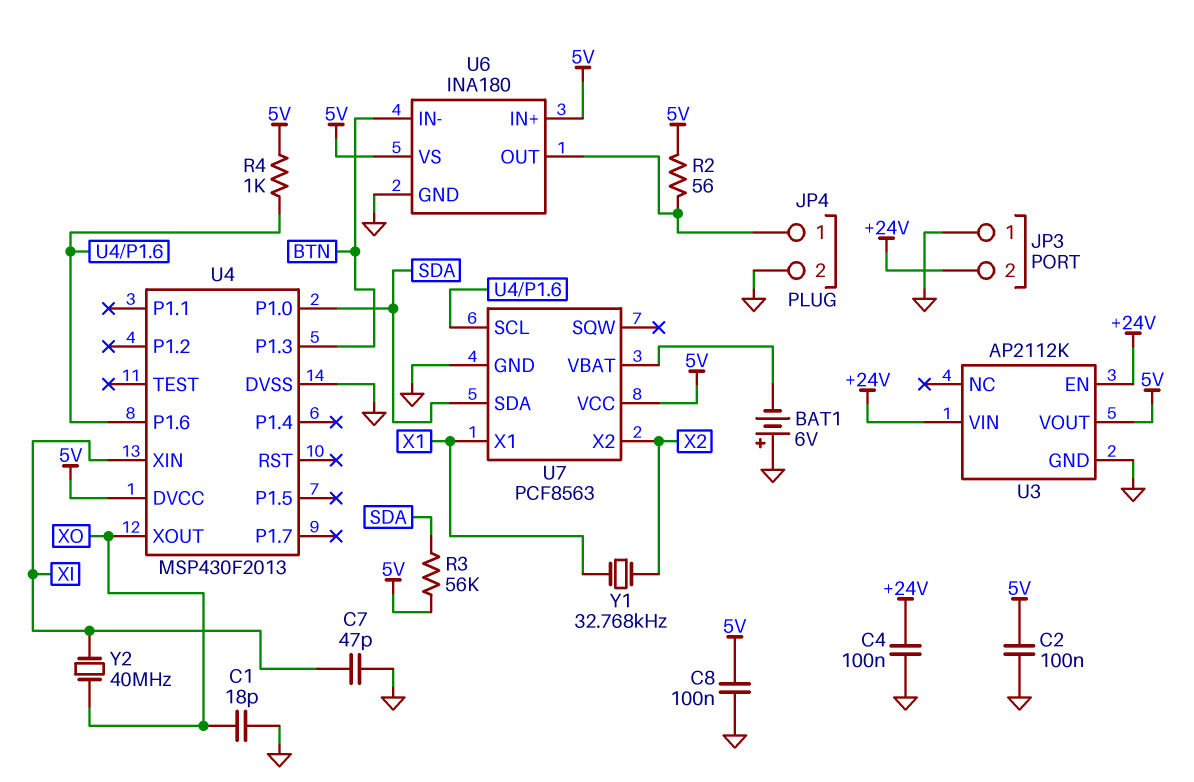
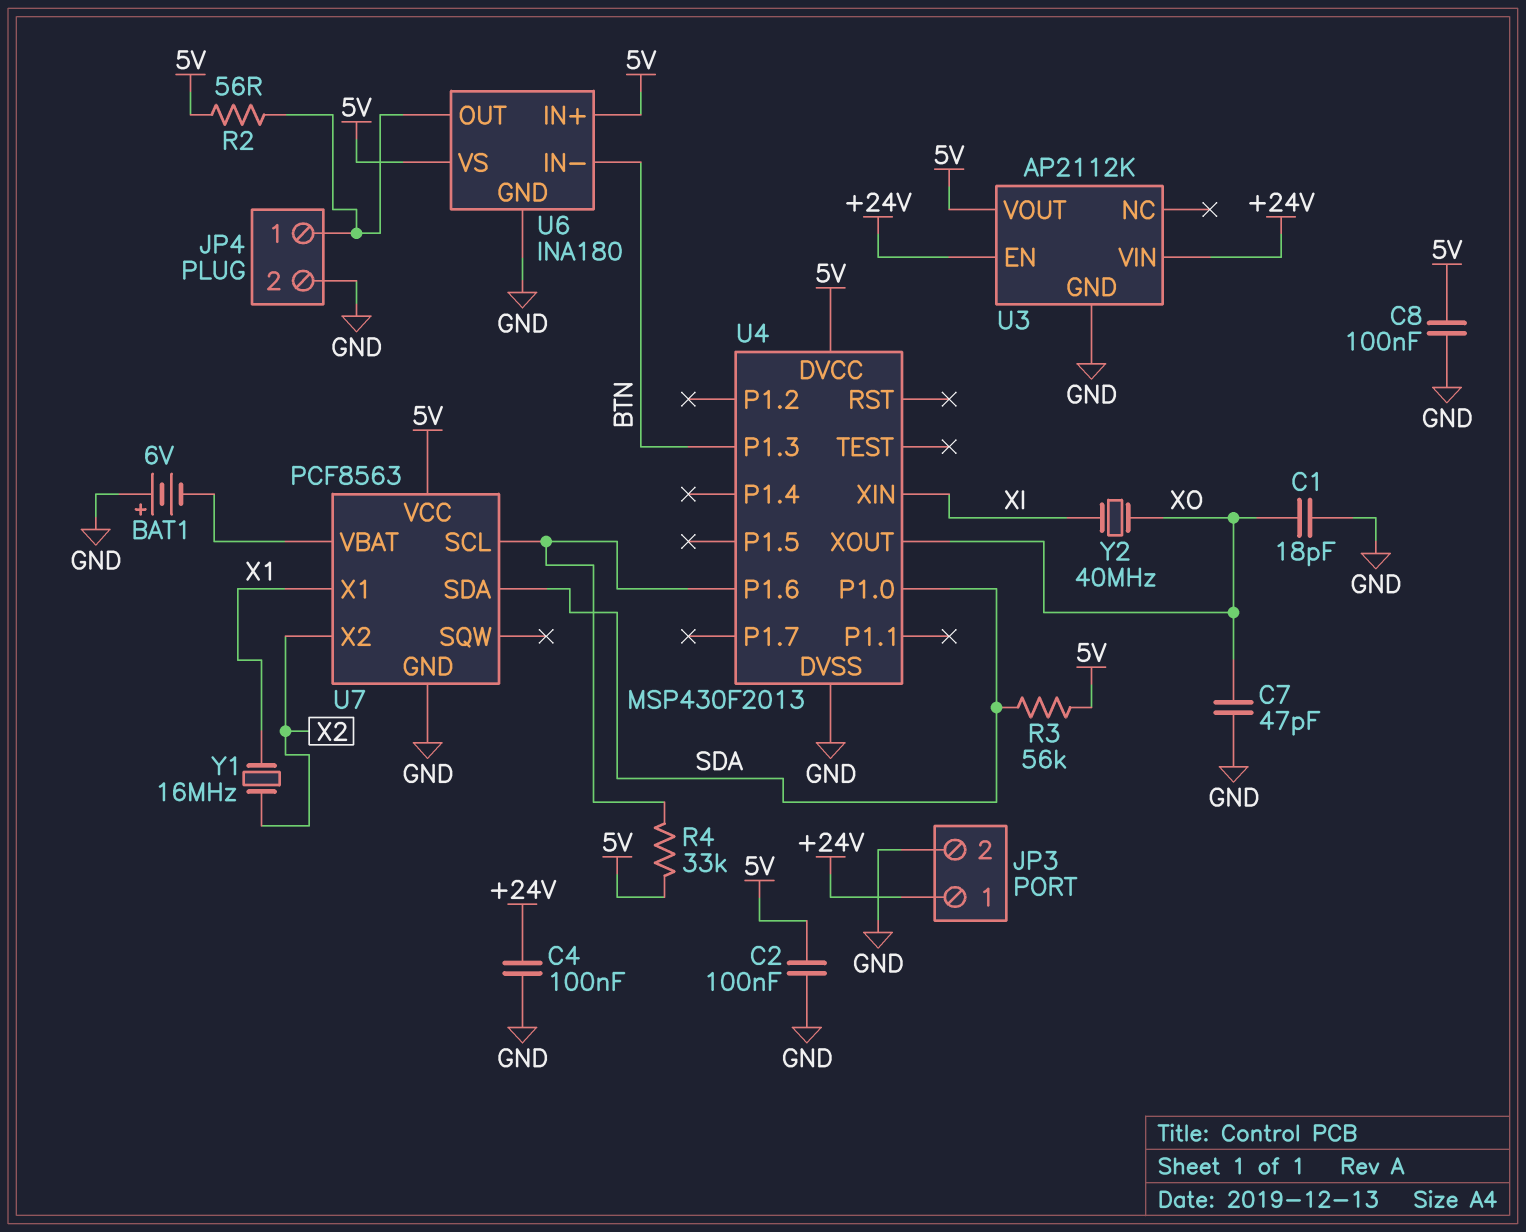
C7: 47pF (GND, XI) -> 47pF (GND, XO)
JP3 pin 1: GND -> +24V
JP3 pin 2: +24V -> GND
R4: 1k (5V, U4/P1.6) -> 33k (5V, U4/P1.6)
Y1: 32.768kHz (X1, X2) -> 16MHz (X1, X2)

